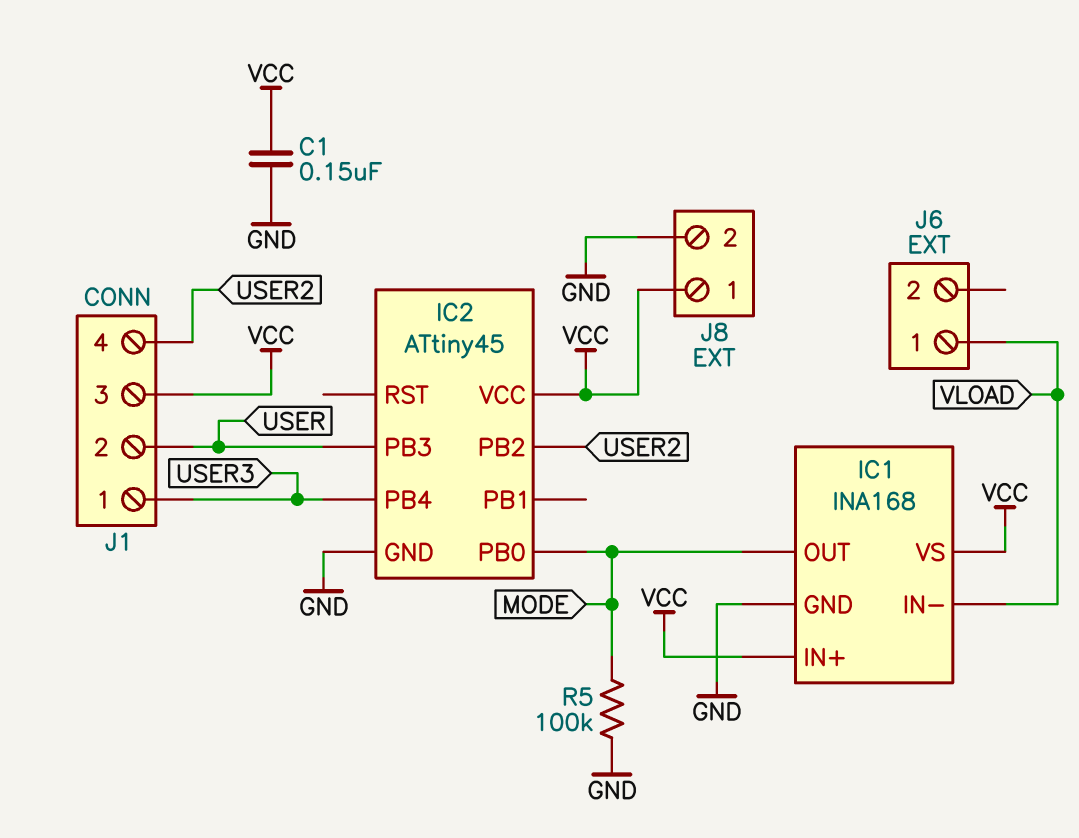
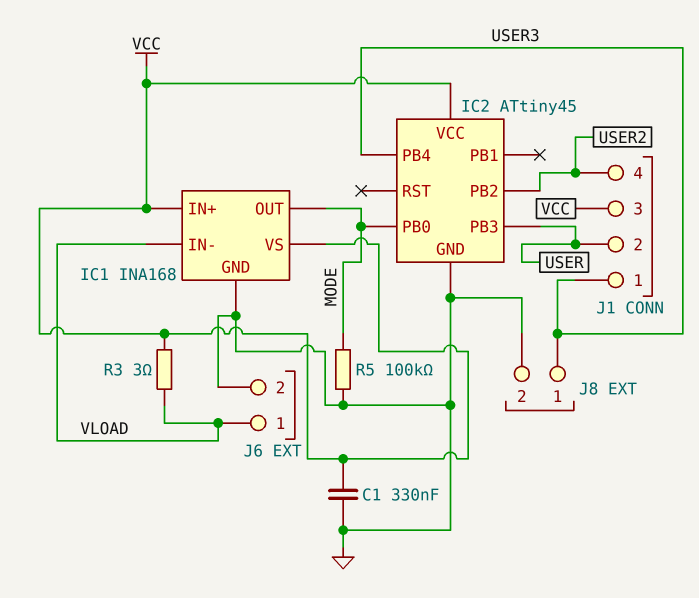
C1: 150nF (GND, VCC) -> 330nF (GND, VCC)
J6 pin 2: none -> GND
J8 pin 1: VCC -> USER3
R3: none -> 3 (VCC, VLOAD)

